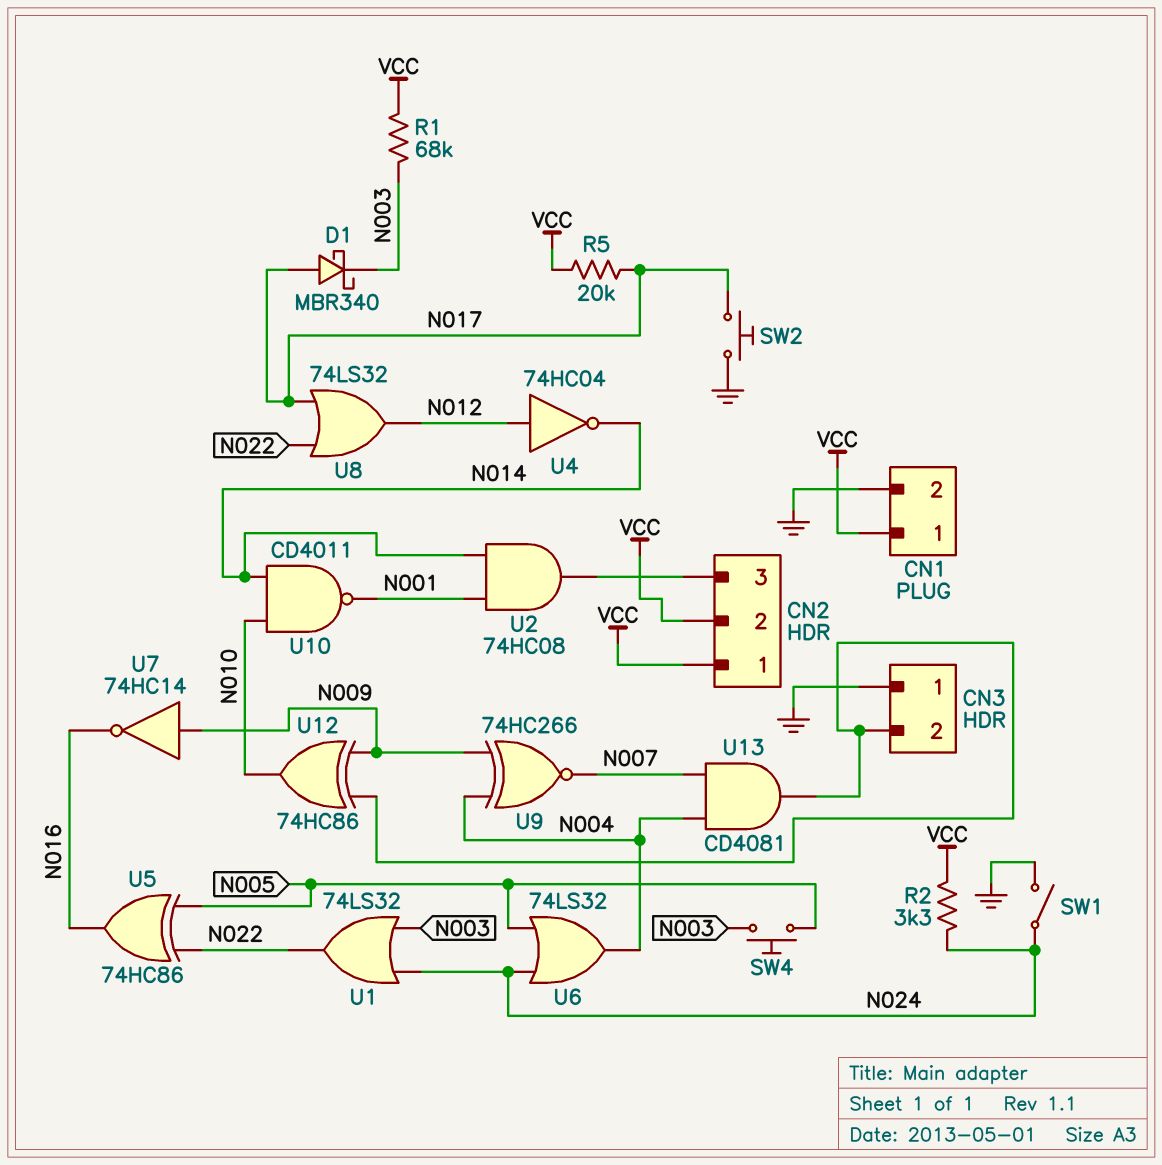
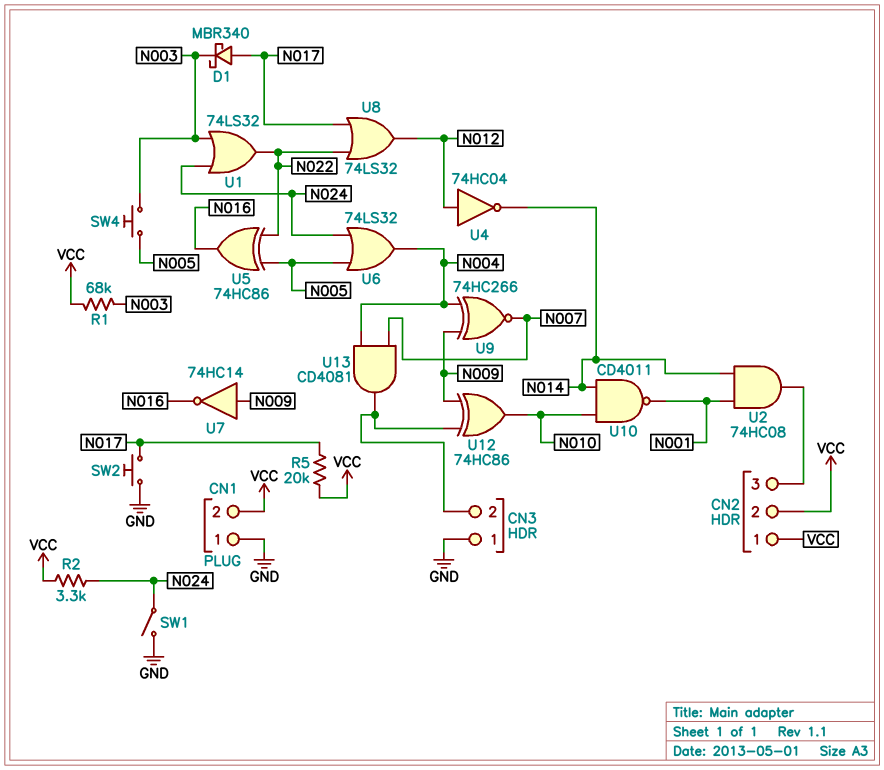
CN1 pin 1: VCC -> GND
CN1 pin 2: GND -> VCC

